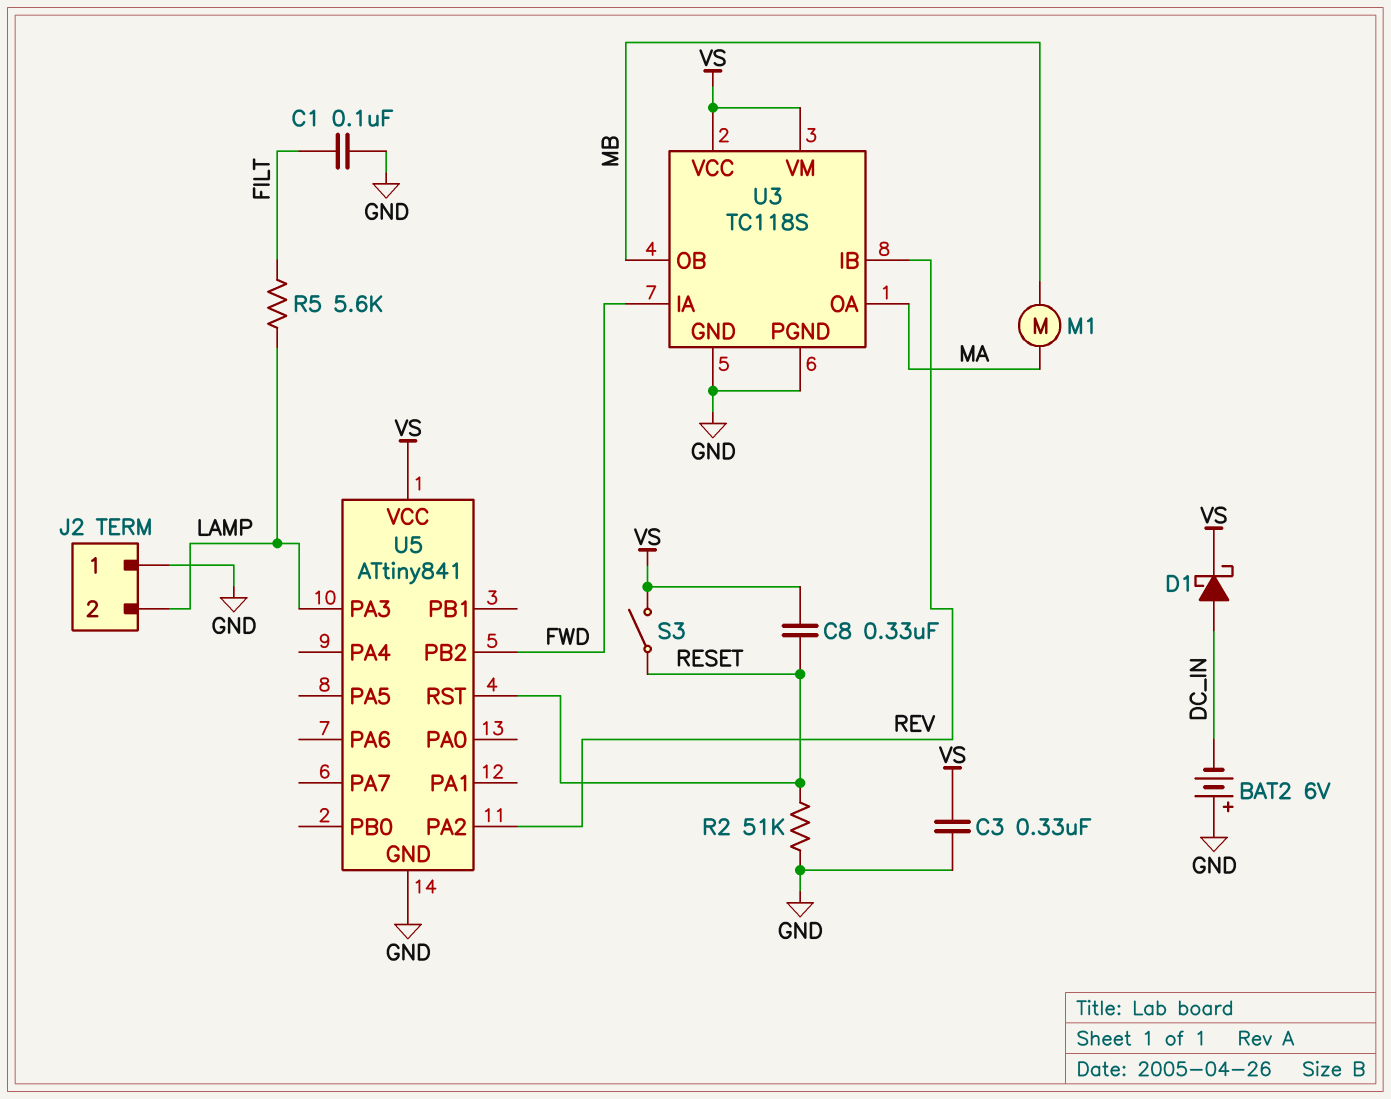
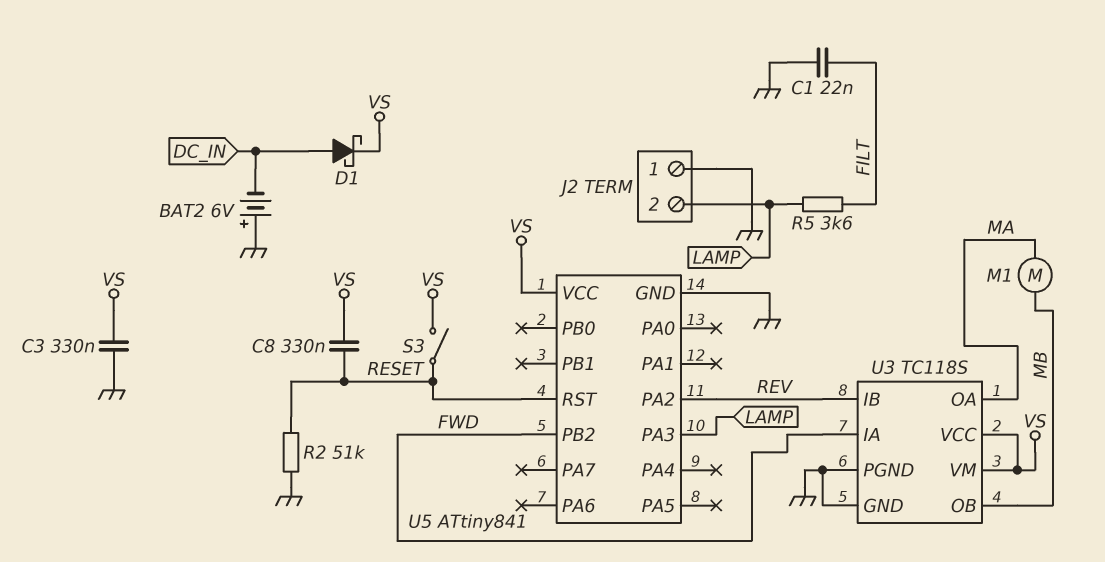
C1: 100nF (FILT, GND) -> 22nF (FILT, GND)
R5: 5.6k (FILT, LAMP) -> 3.6k (FILT, LAMP)

